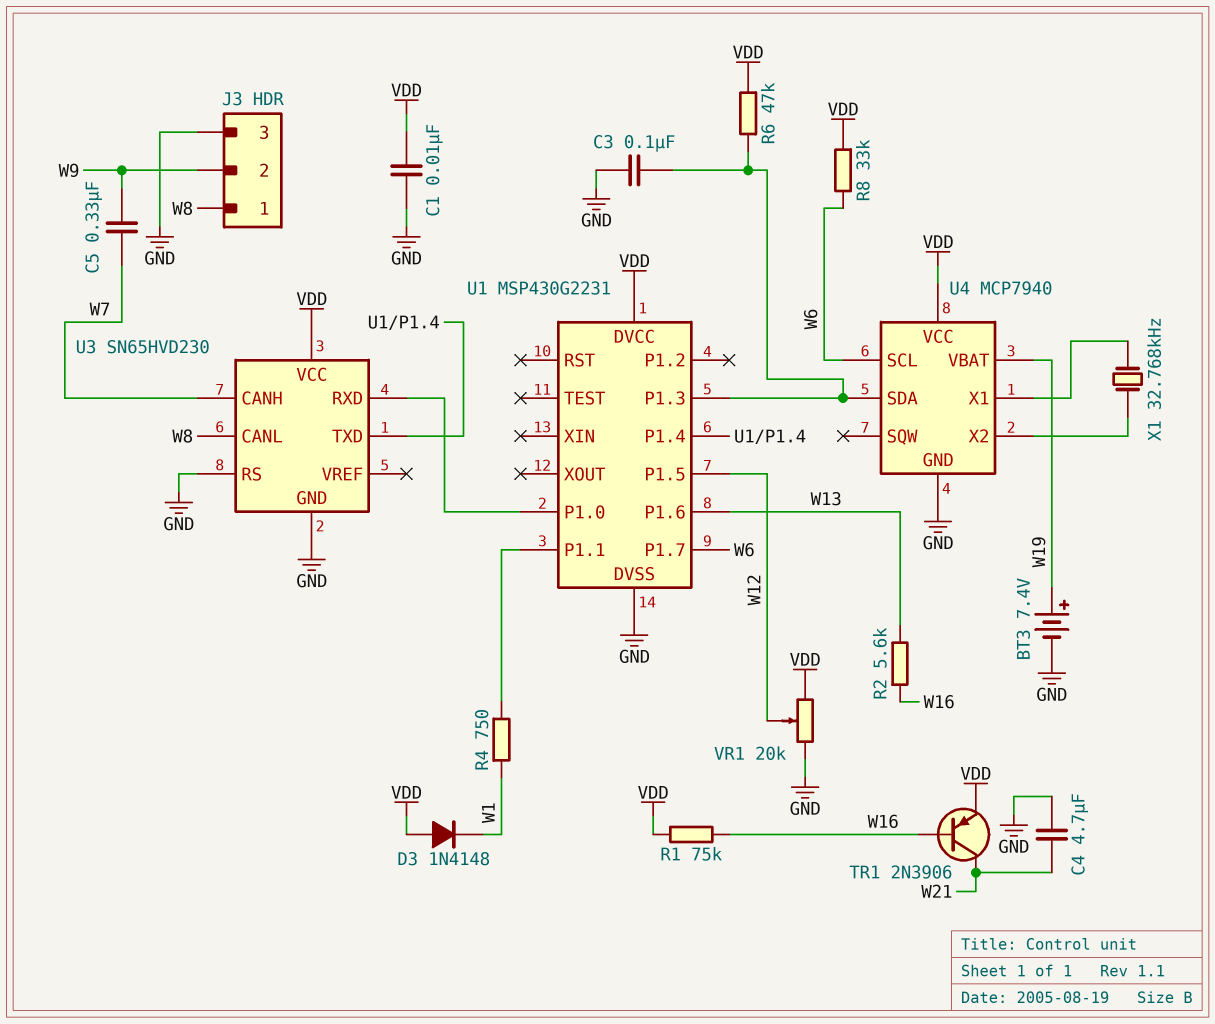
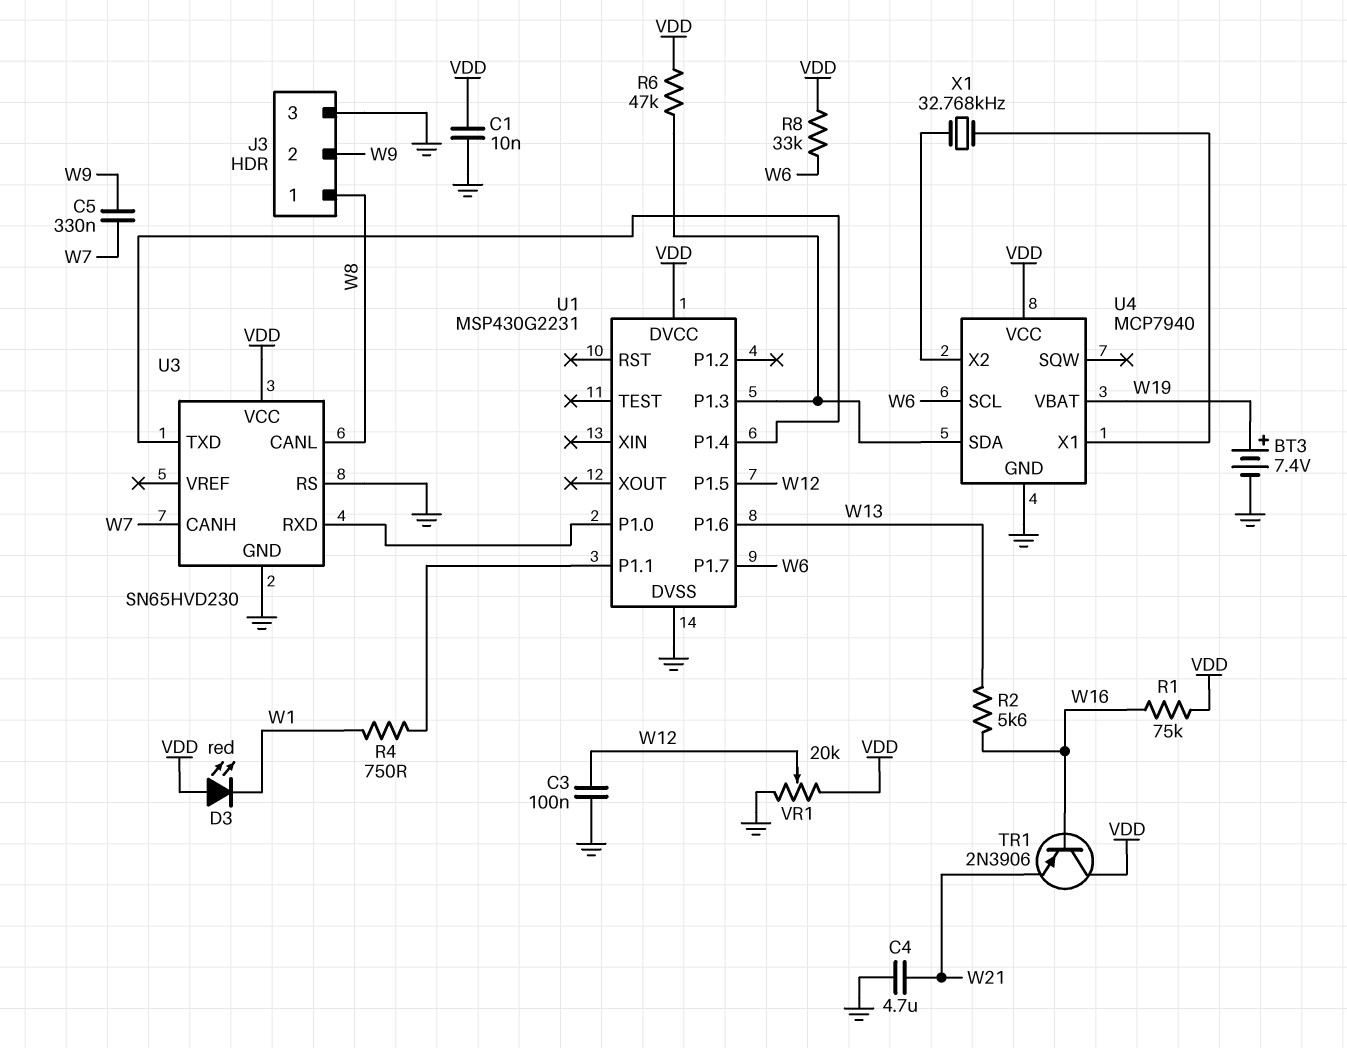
C3: 100nF (GND, U1/P1.3) -> 100nF (GND, W12)
D3: diode 1N4148 (A VDD, K W1) -> LED red (A VDD, K W1)
TR1: PNP 2N3906 (B W16, C W21, E VDD) -> PNP 2N3906 (B W16, C VDD, E W21)

